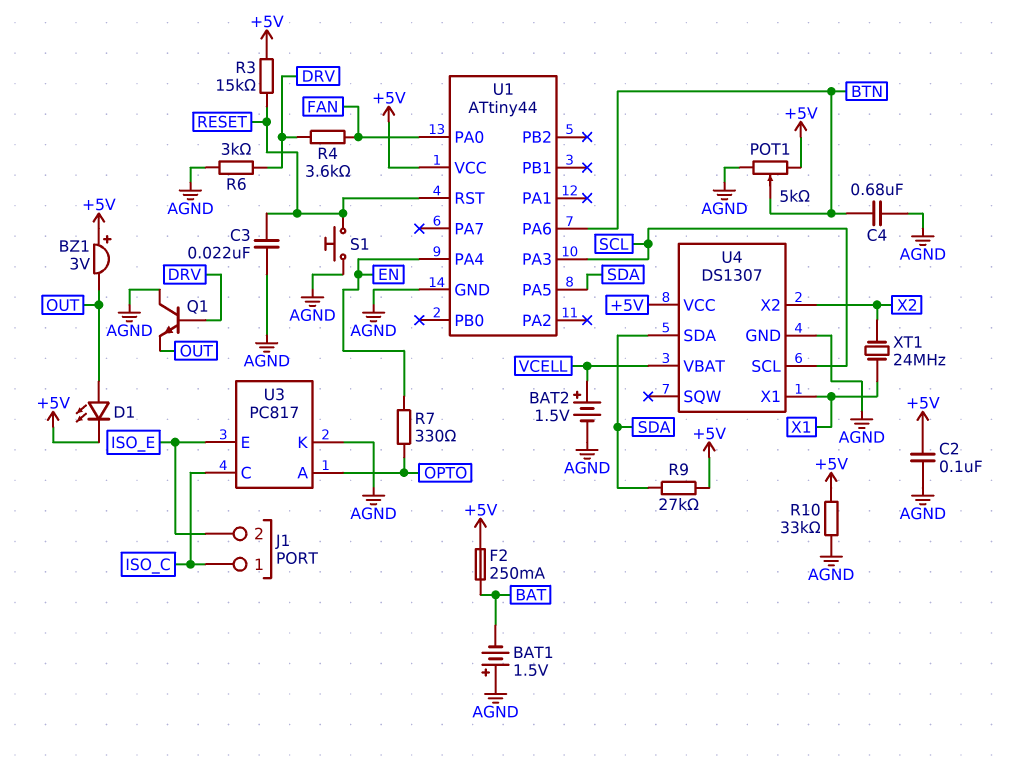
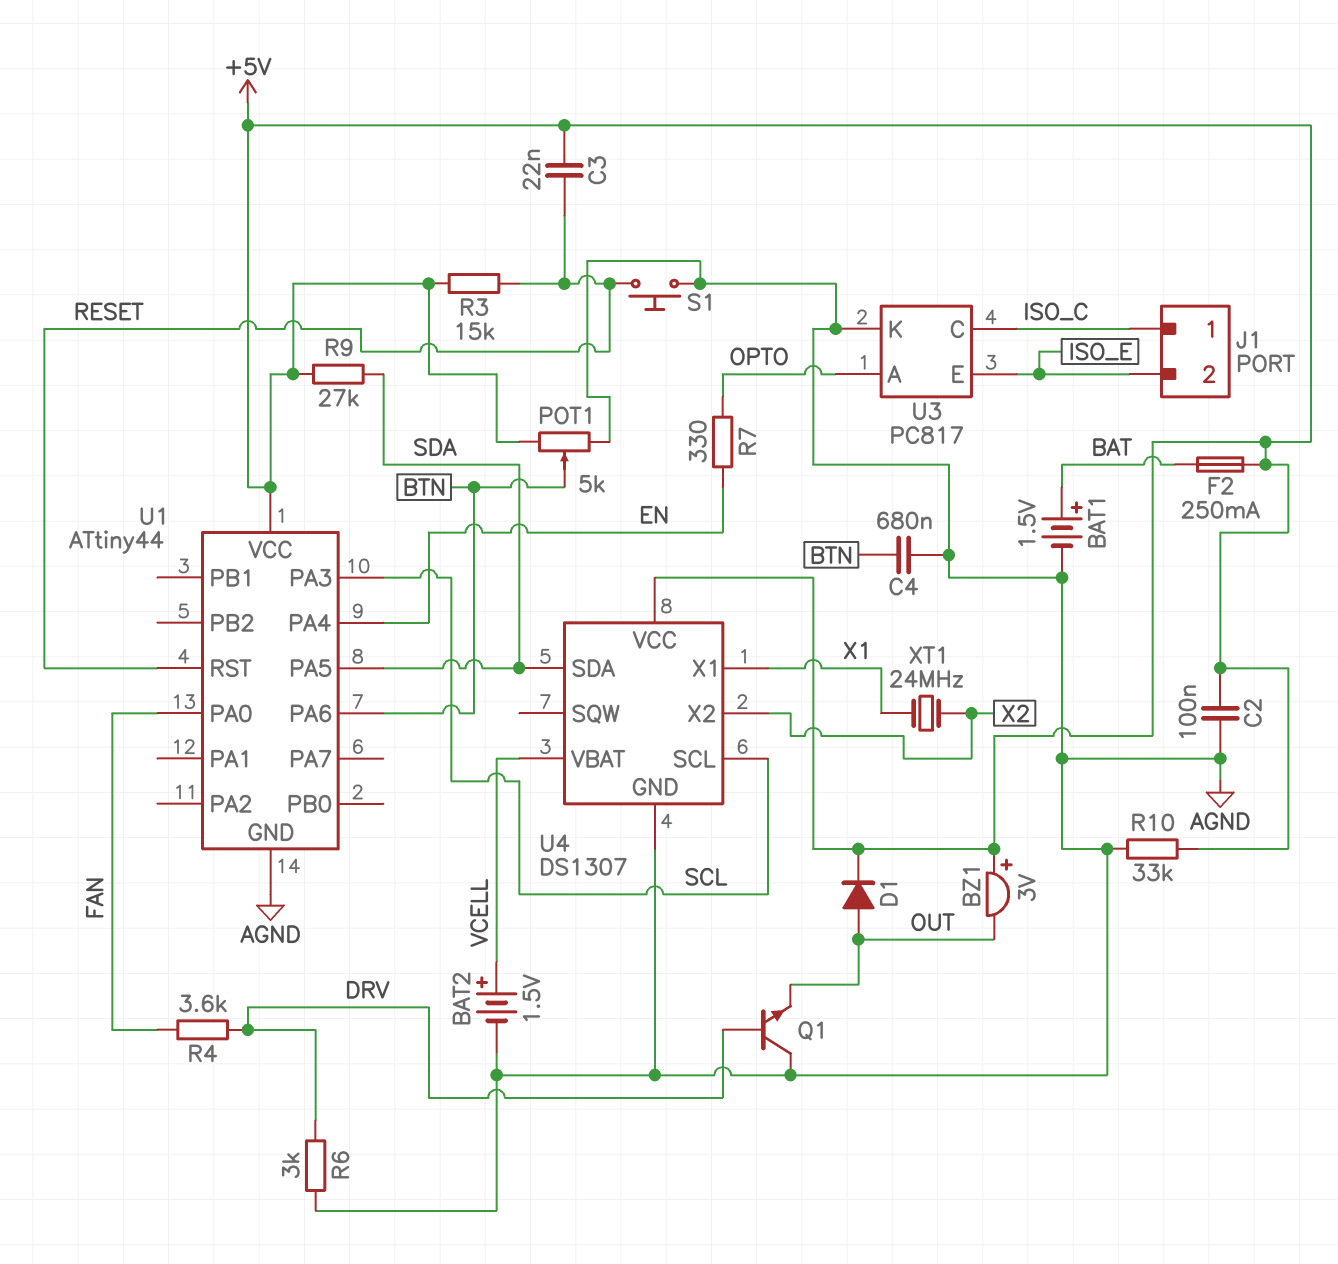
BAT1: 1.5V (plus AGND, minus BAT) -> 1.5V (plus BAT, minus AGND)
C3: 22nF (AGND, RESET) -> 22nF (+5V, RESET)
D1: LED (A OUT, K +5V) -> diode (A OUT, K +5V)

